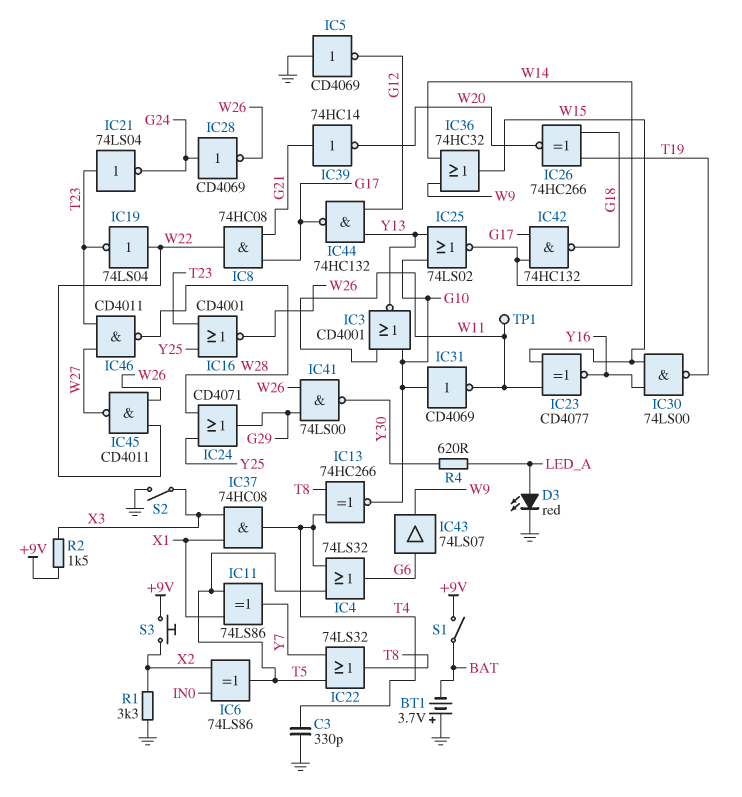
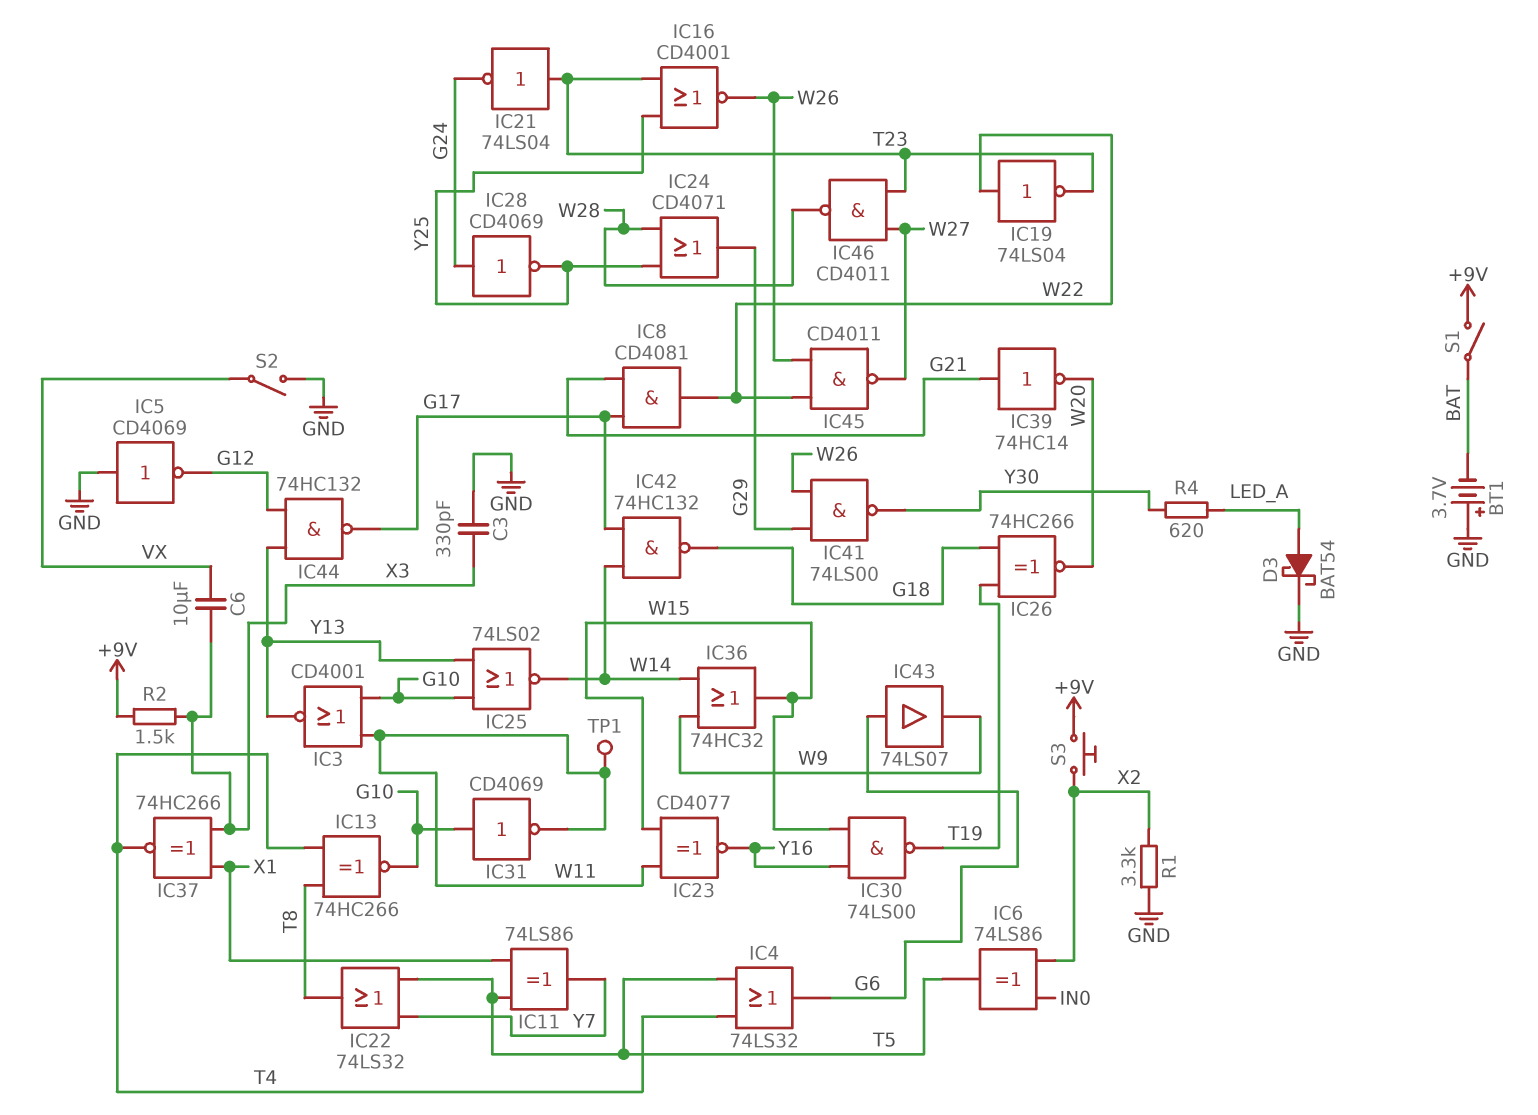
C3: 330pF (GND, T4) -> 330pF (GND, X3)
C6: none -> 10uF (VX, X3)
D3: LED red (A LED_A, K GND) -> schottky BAT54 (A LED_A, K GND)
IC8: AND 74HC08 (in G17, in G21, out W22) -> AND CD4081 (in G17, in G21, out W22)
IC28: NOT CD4069 (in G24, out W26) -> NOT CD4069 (in G24, out Y25)
IC37: AND 74HC08 (in X1, in X3, out T4) -> XNOR 74HC266 (in X1, in X3, out T4)
S2: switch (GND, X3) -> switch (GND, VX)

